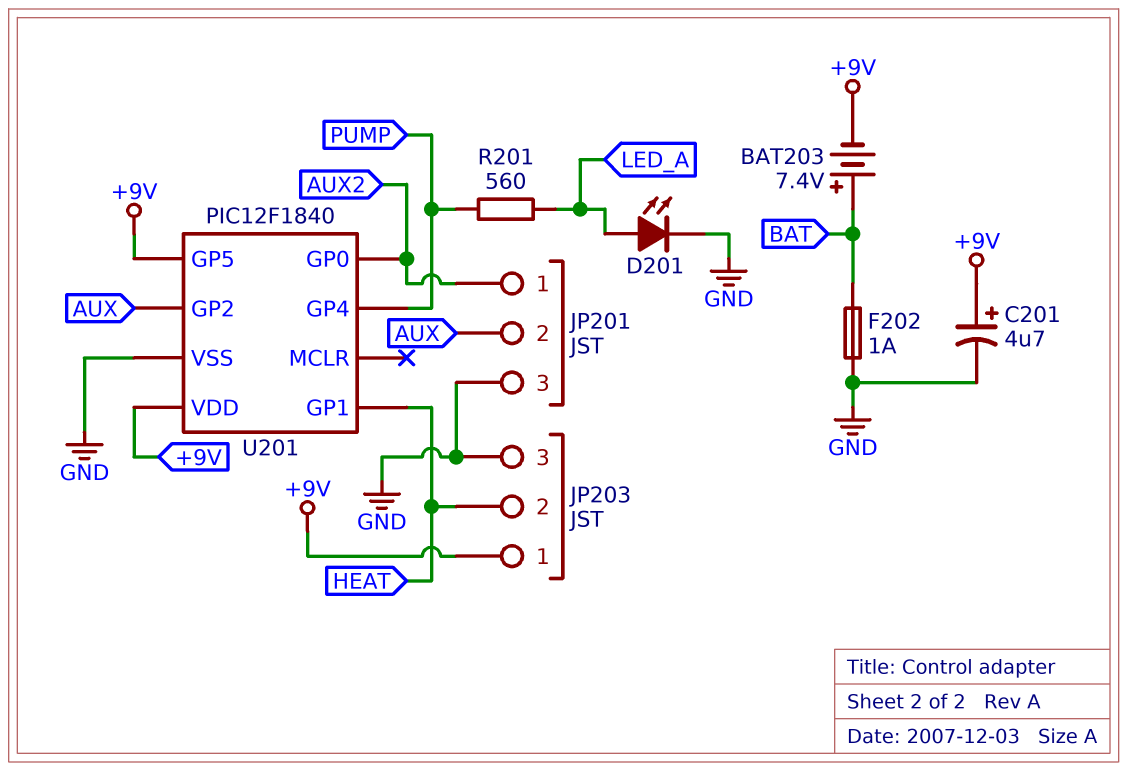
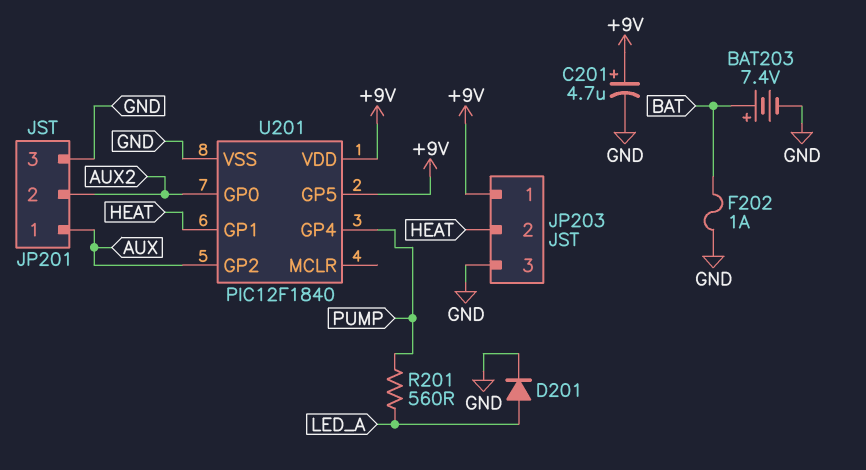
BAT203: 7.4V (plus BAT, minus +9V) -> 7.4V (plus BAT, minus GND)
D201: LED (A LED_A, K GND) -> diode (A LED_A, K GND)
JP201 pin 1: AUX2 -> AUX
JP201 pin 2: AUX -> AUX2

